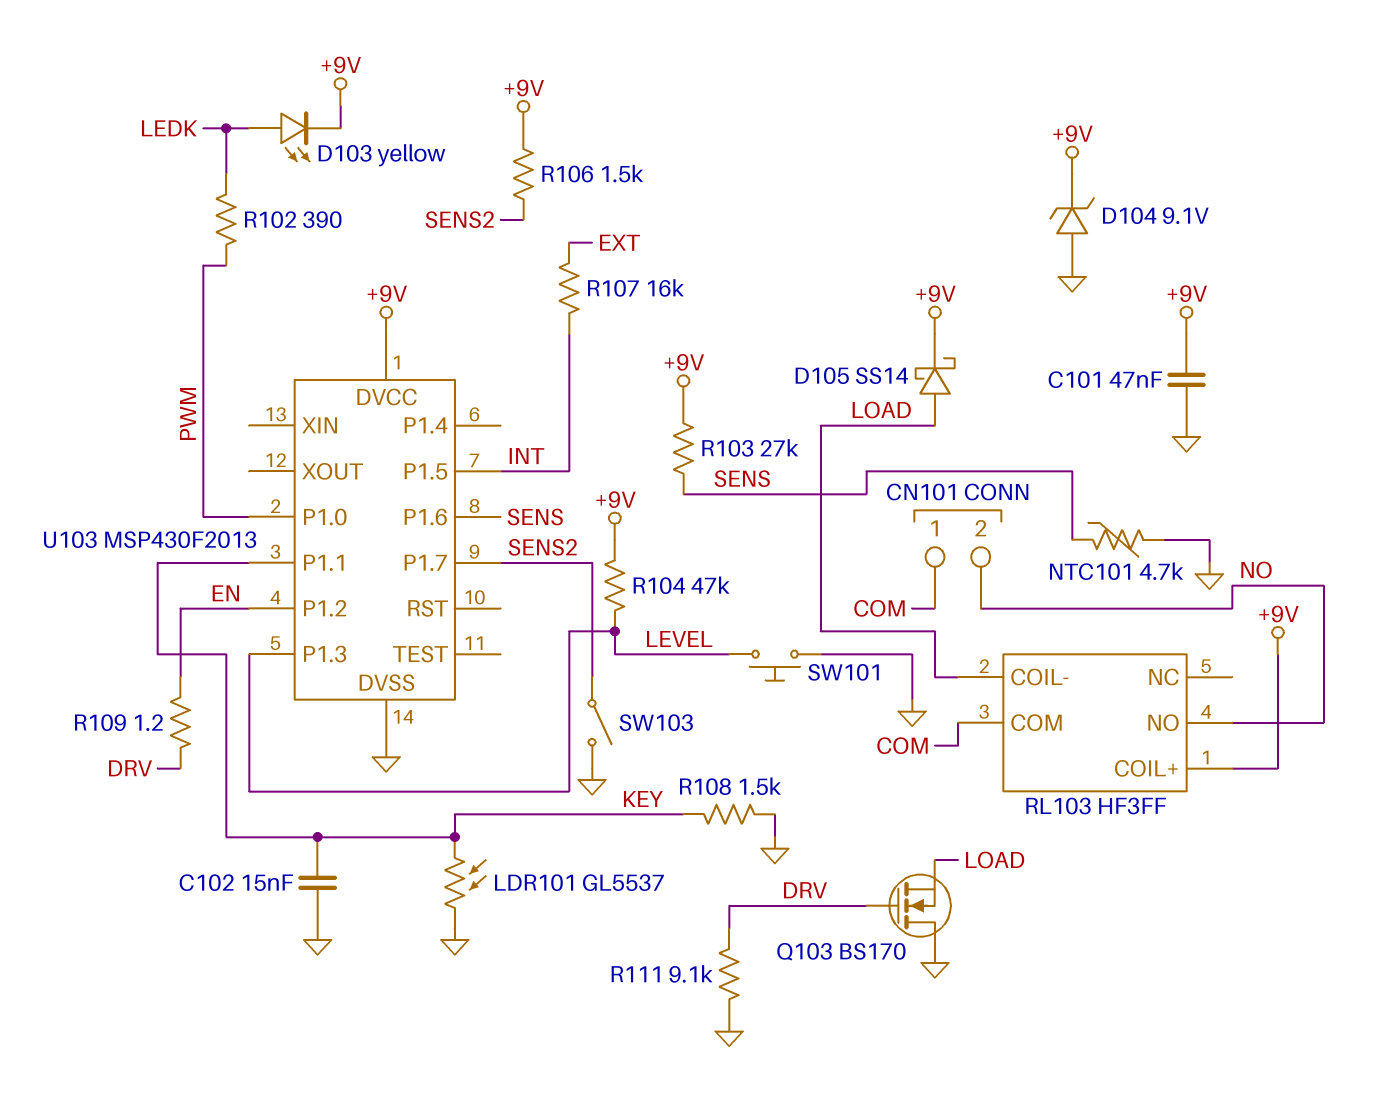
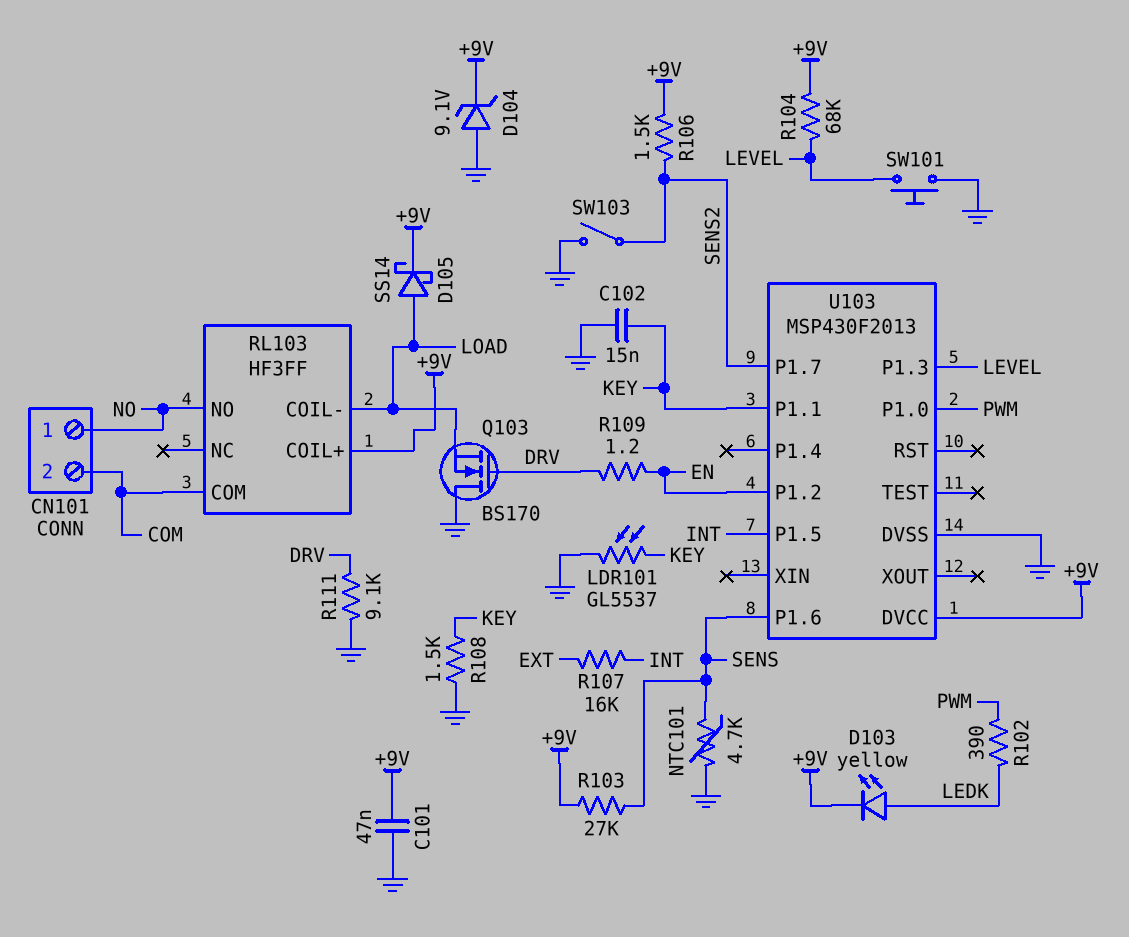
CN101 pin 1: COM -> NO
CN101 pin 2: NO -> COM
R104: 47k (+9V, LEVEL) -> 68k (+9V, LEVEL)

